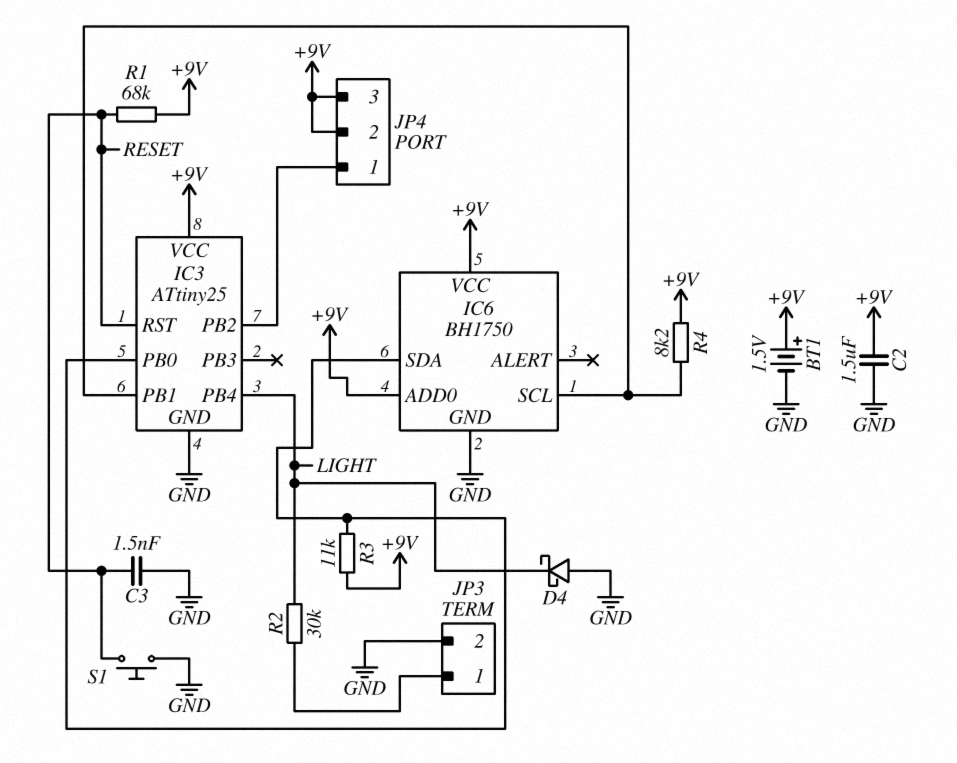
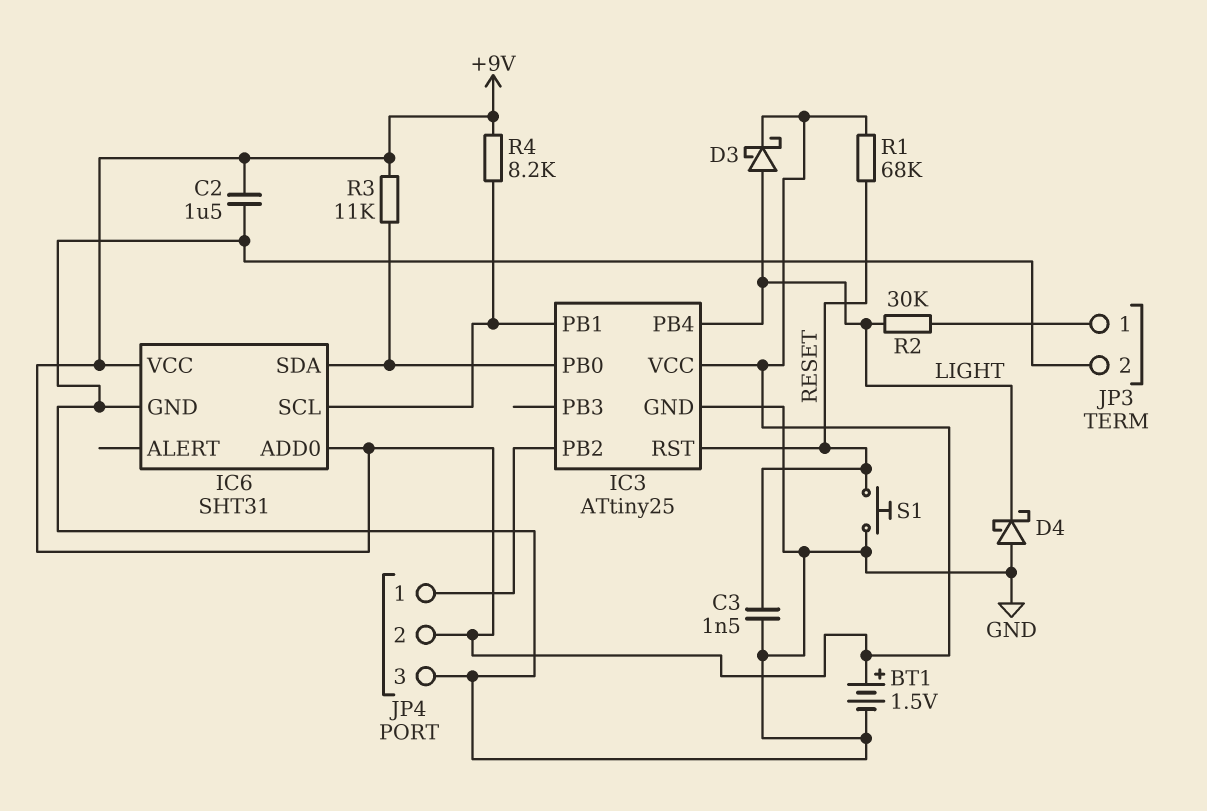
D3: none -> schottky (A LIGHT, K +9V)
IC6: BH1750 -> SHT31
JP4 pin 3: +9V -> GND

